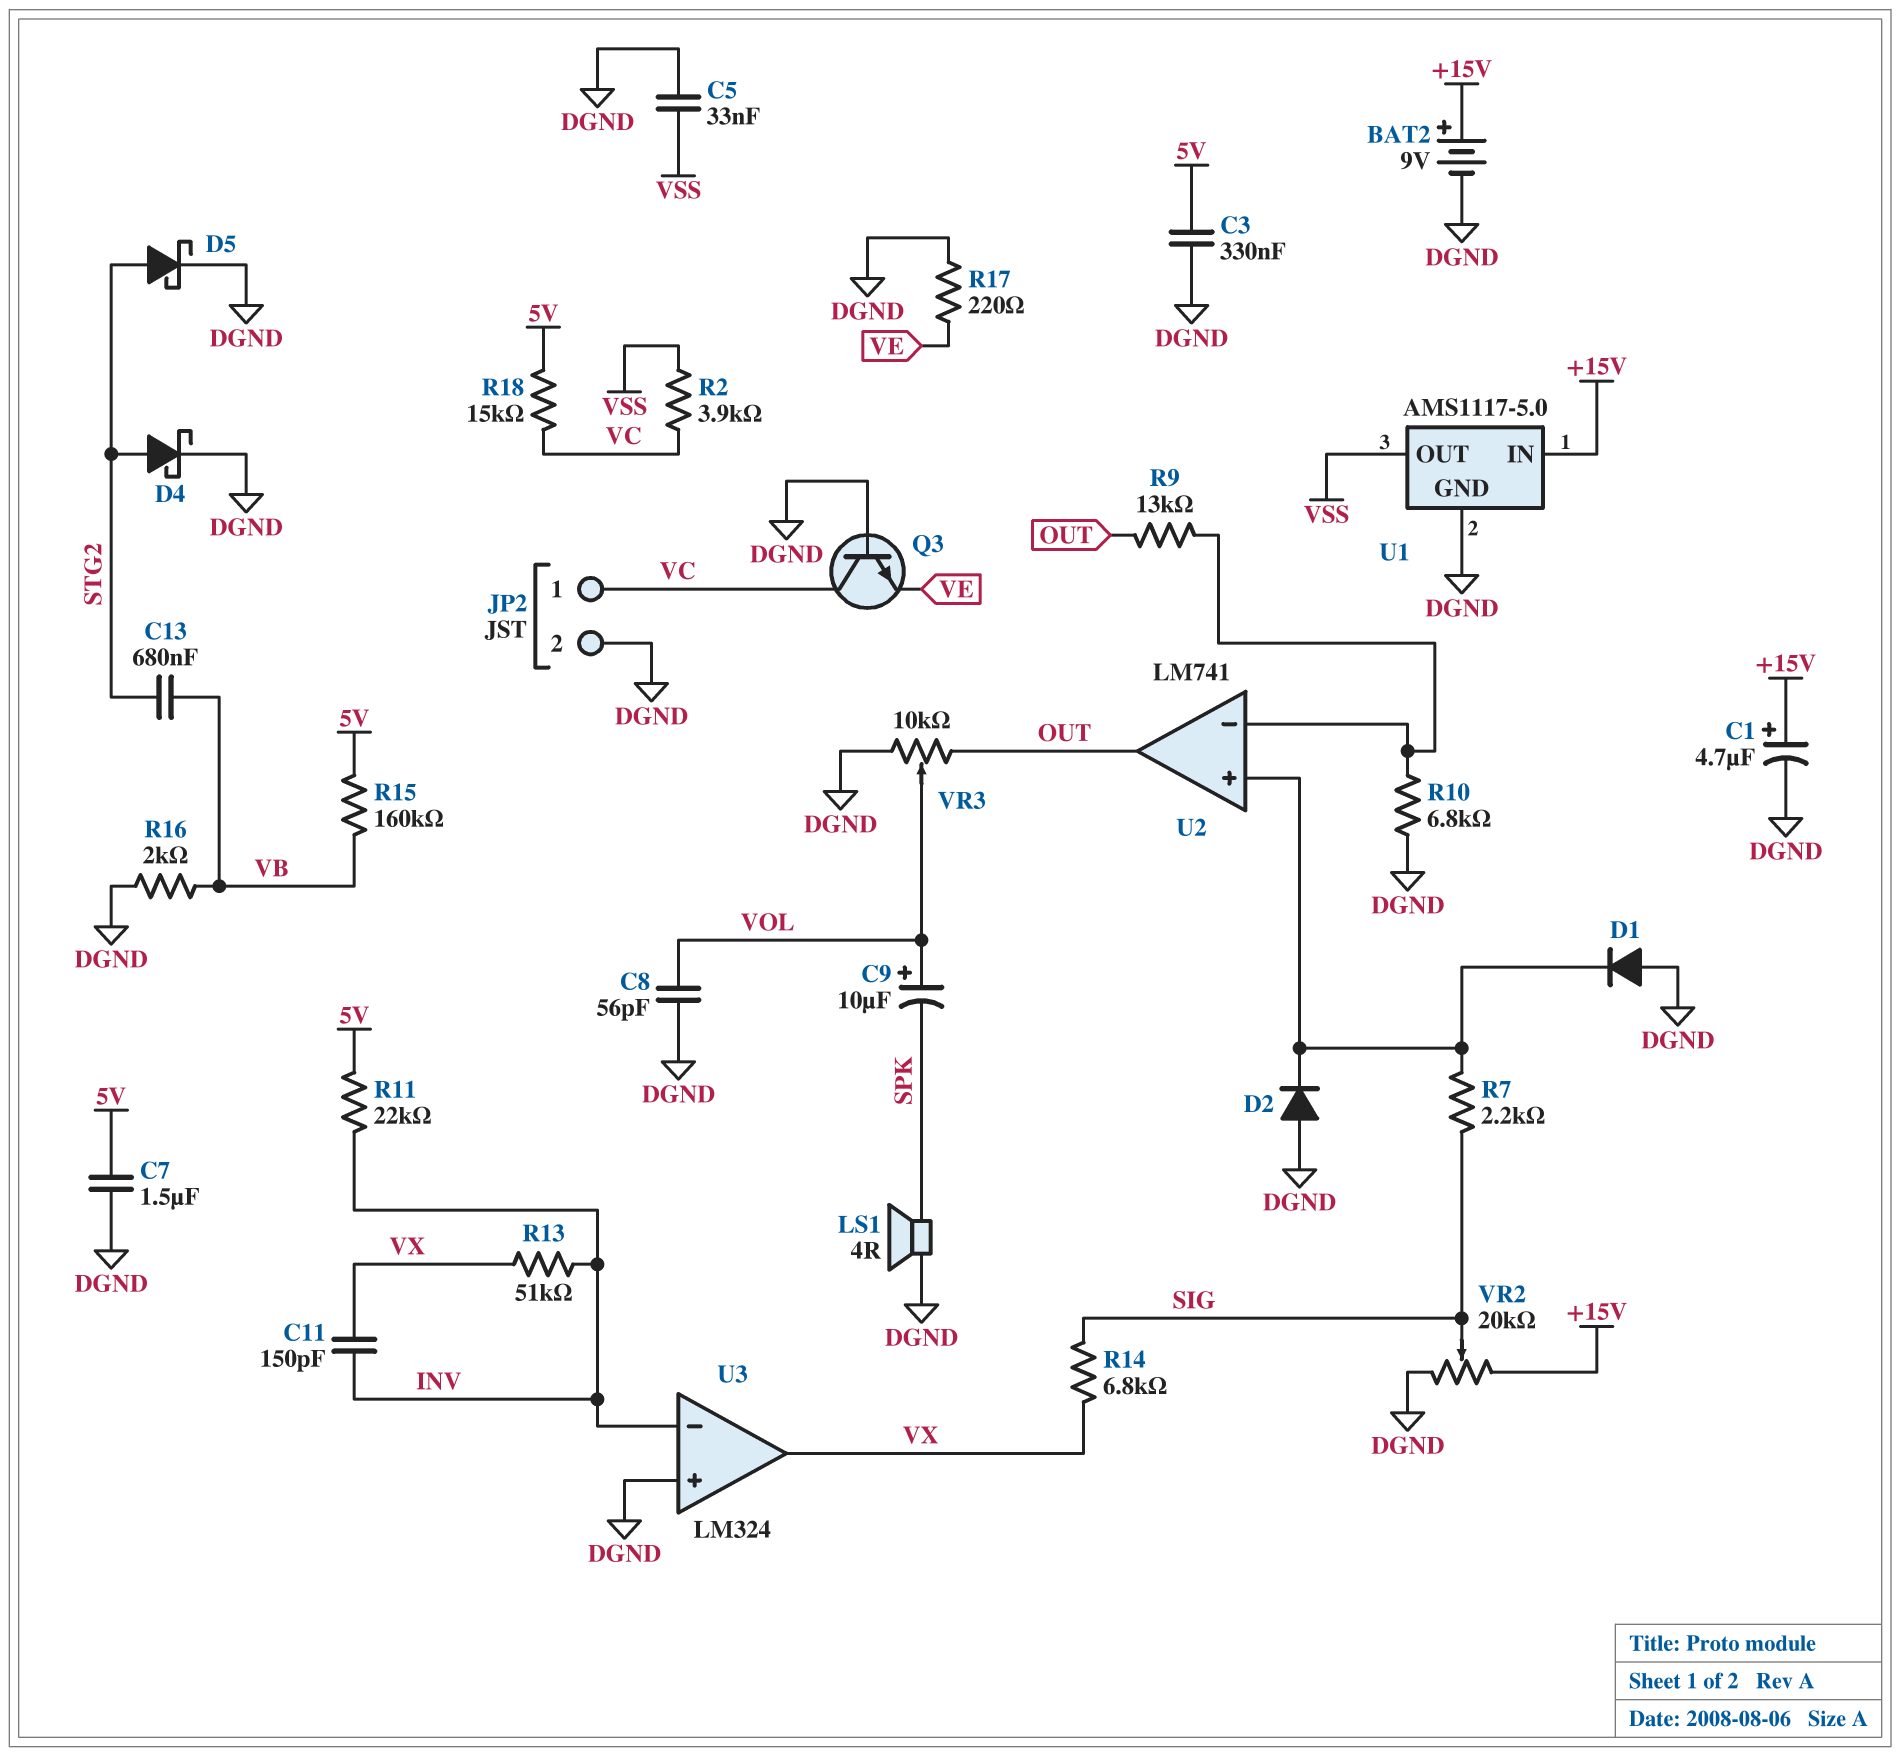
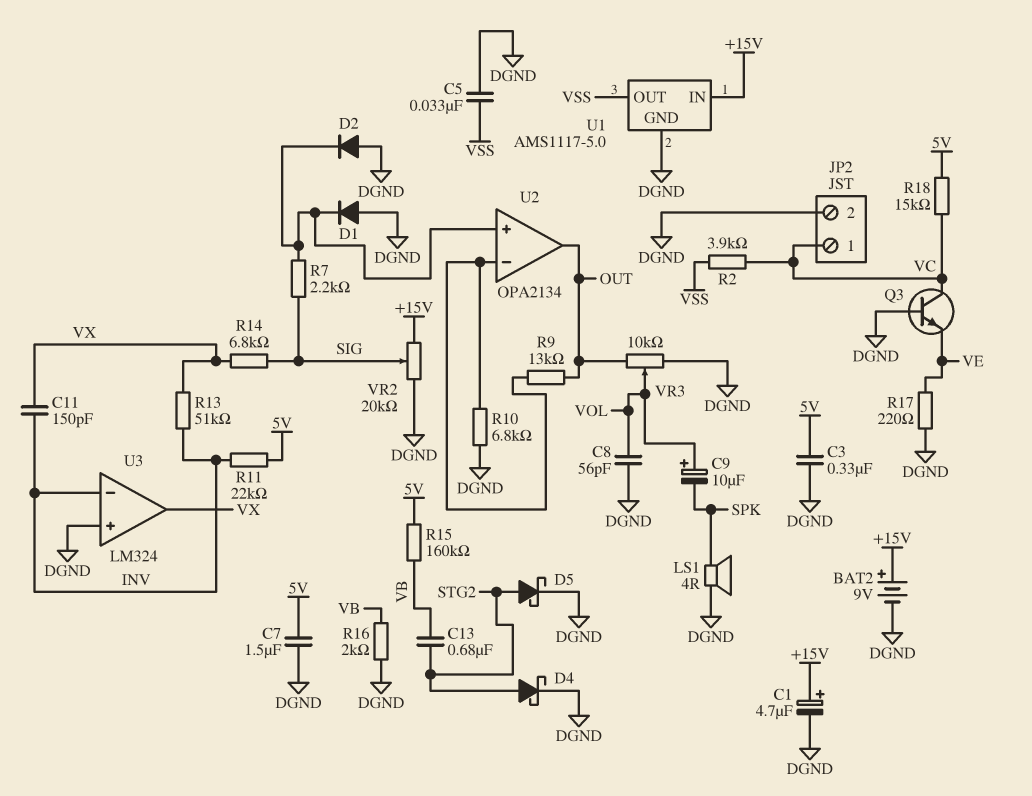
U2: LM741 -> OPA2134

